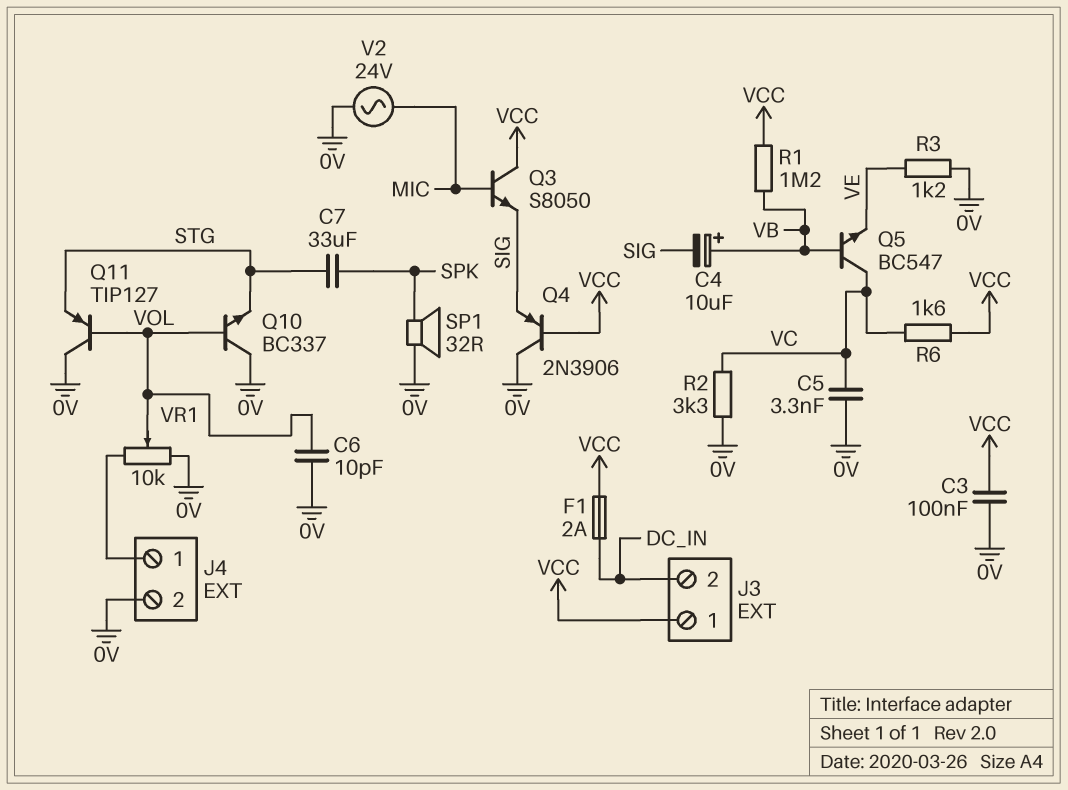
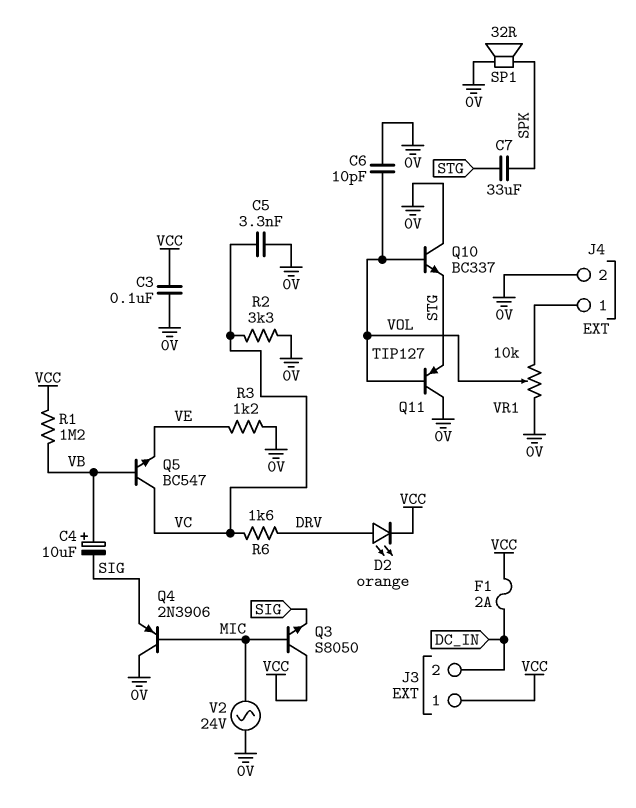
D2: none -> LED orange (A DRV, K VCC)
Q4: PNP 2N3906 (B VCC, C 0V, E SIG) -> PNP 2N3906 (B MIC, C 0V, E SIG)
R6: 1.6k (VC, VCC) -> 1.6k (DRV, VC)

